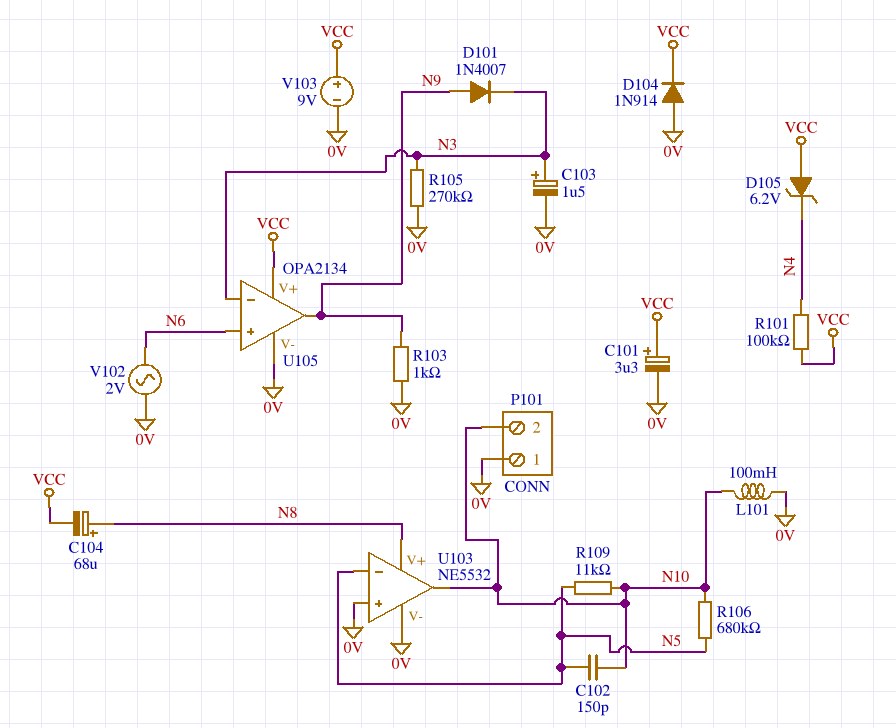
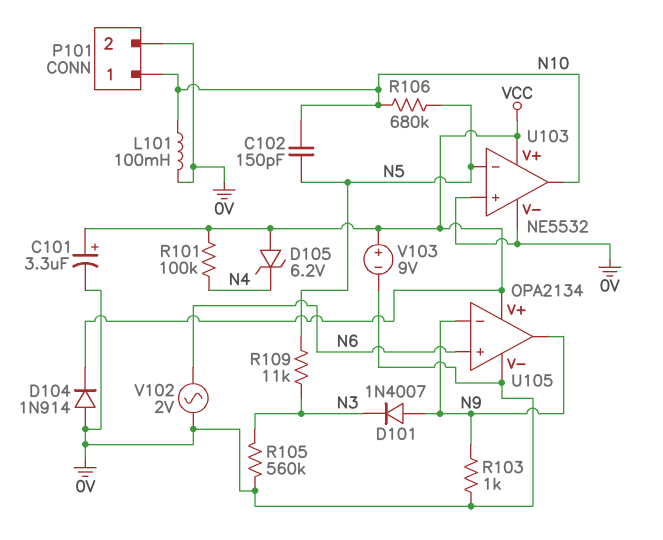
C103: 1.5uF (plus N3, minus 0V) -> none
C104: 68uF (plus N8, minus VCC) -> none
P101 pin 1: 0V -> N10
P101 pin 2: N10 -> 0V
R105: 270k (0V, N3) -> 560k (0V, N3)
R109: 11k (N5, N10) -> 11k (N3, N5)
U103 pin V+: N8 -> VCC
U105 pin in-: N3 -> N9

